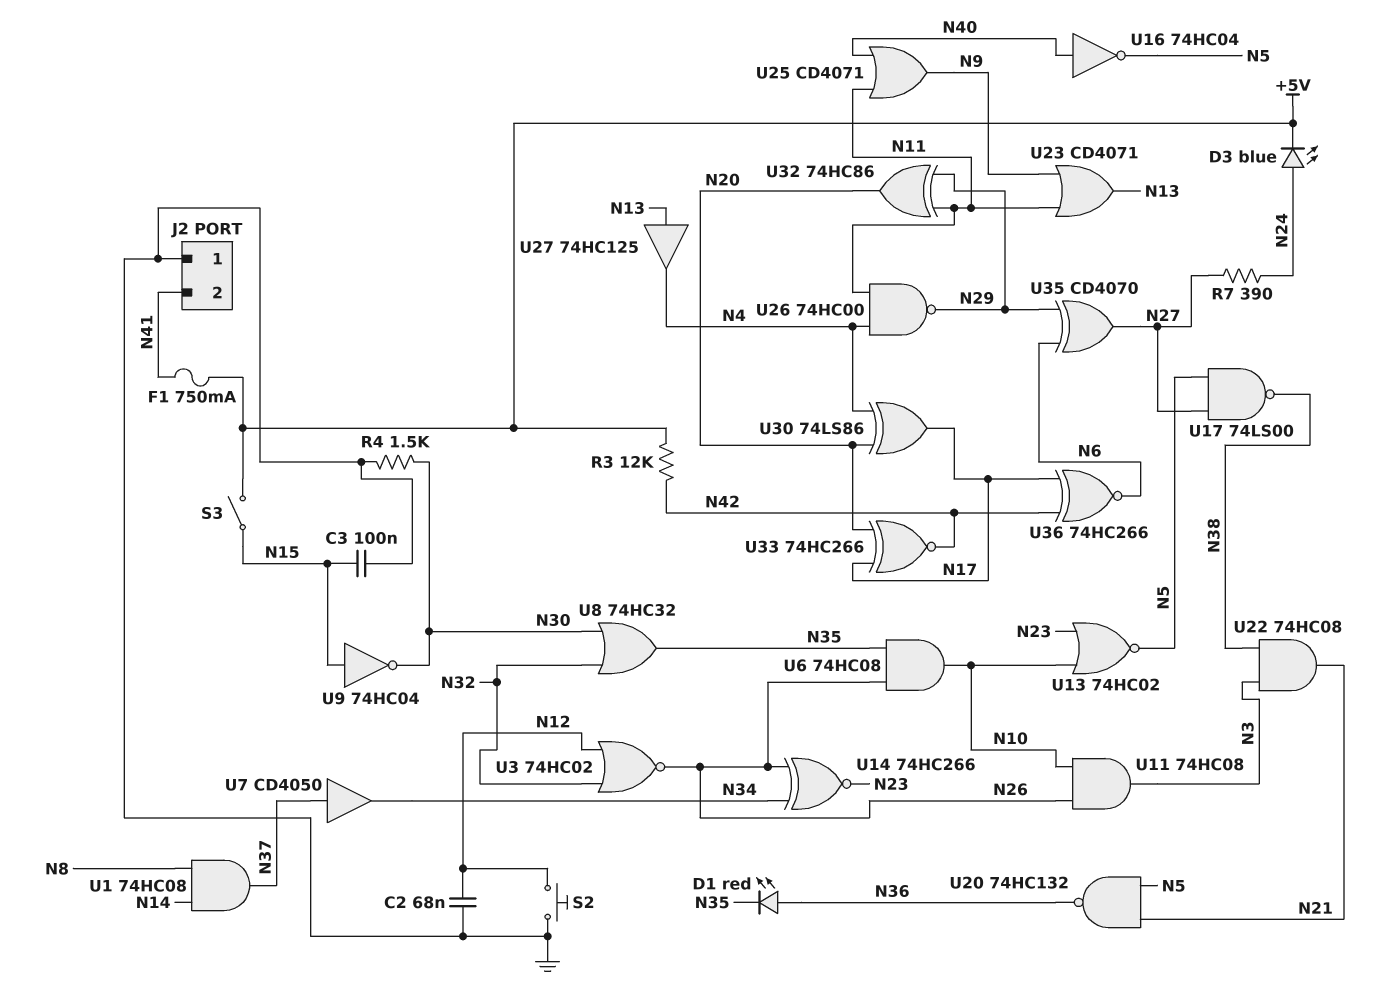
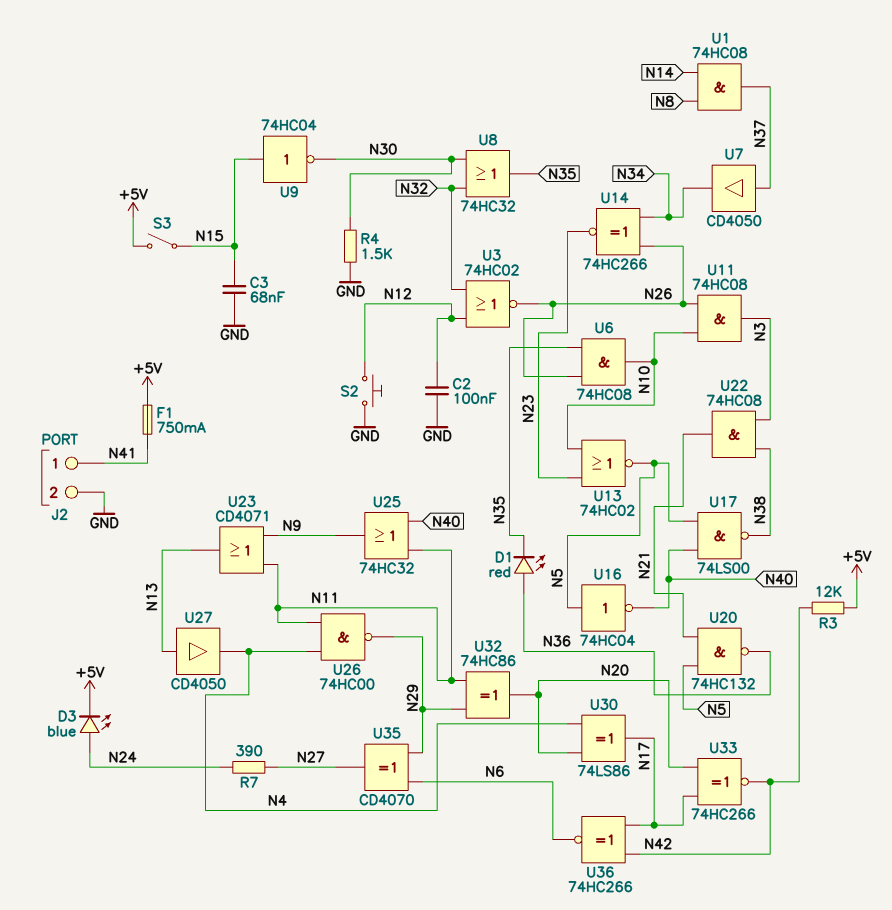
C2: 68nF (GND, N12) -> 100nF (GND, N12)
C3: 100nF (GND, N15) -> 68nF (GND, N15)
J2 pin 1: GND -> N41
J2 pin 2: N41 -> GND
U16: NOT 74HC04 (in N40, out N5) -> NOT 74HC04 (in N5, out N40)
U17: NAND 74LS00 (in N5, in N27, out N38) -> NAND 74LS00 (in N5, in N40, out N38)
U25: OR CD4071 (in N11, in N40, out N9) -> OR 74HC32 (in N11, in N40, out N9)
U27: buffer 74HC125 (in N13, out N4) -> buffer CD4050 (in N13, out N4)

